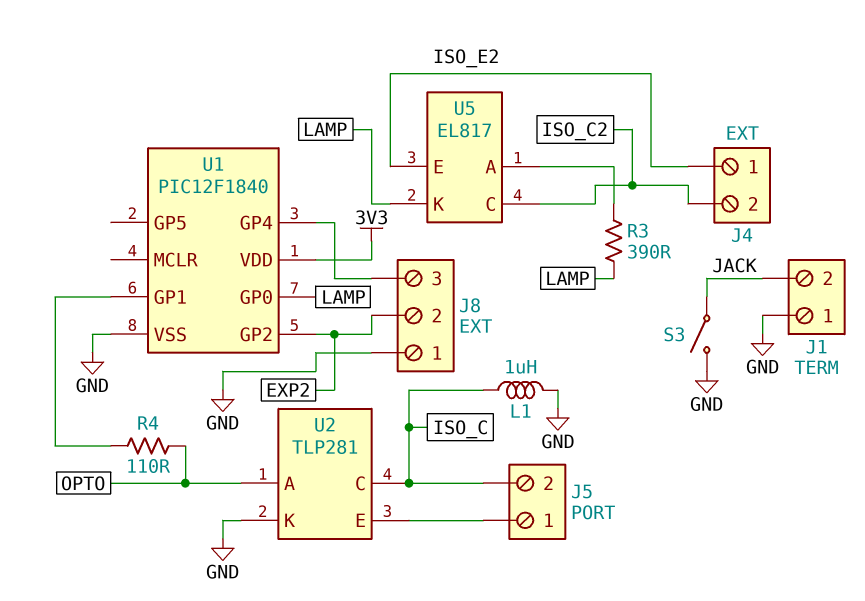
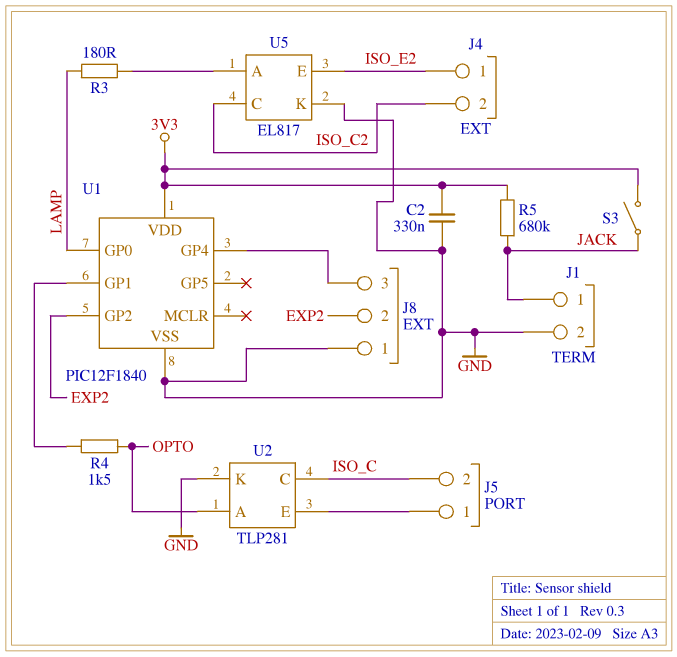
C2: none -> 330nF (3V3, GND)
J1 pin 1: GND -> JACK
J1 pin 2: JACK -> GND
L1: 1uH (GND, ISO_C) -> none
R3: 390 (LAMP, U5/A) -> 180 (LAMP, U5/A)
R4: 110 (OPTO, U1/GP1) -> 1.5k (OPTO, U1/GP1)
R5: none -> 680k (3V3, JACK)
S3: switch (GND, JACK) -> switch (3V3, JACK)
U5 pin K: LAMP -> GND

